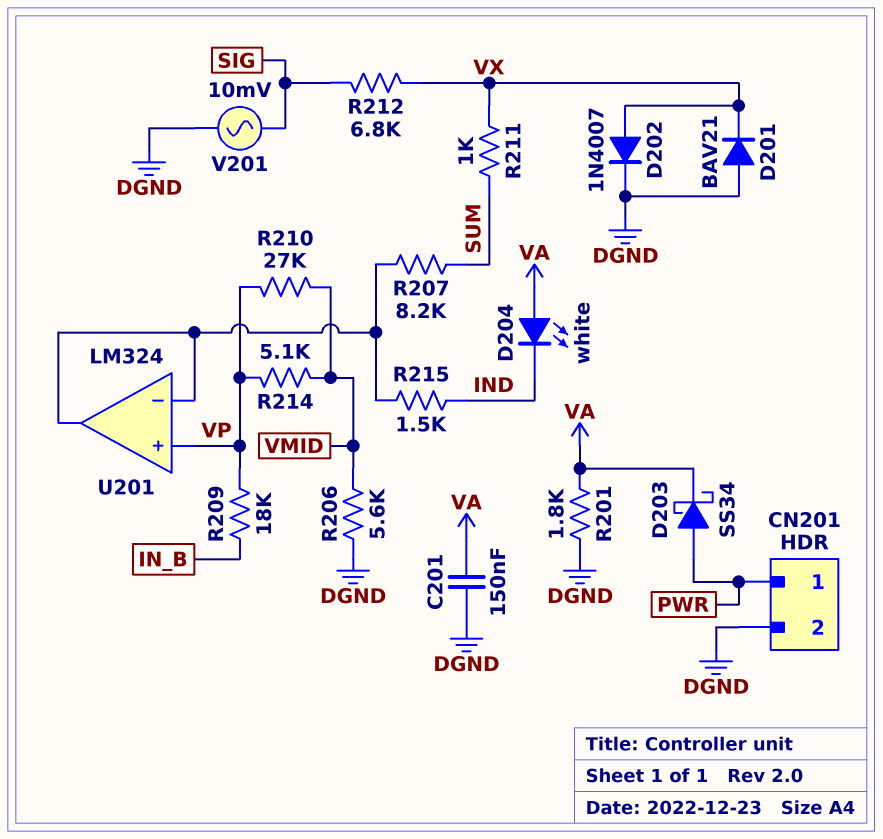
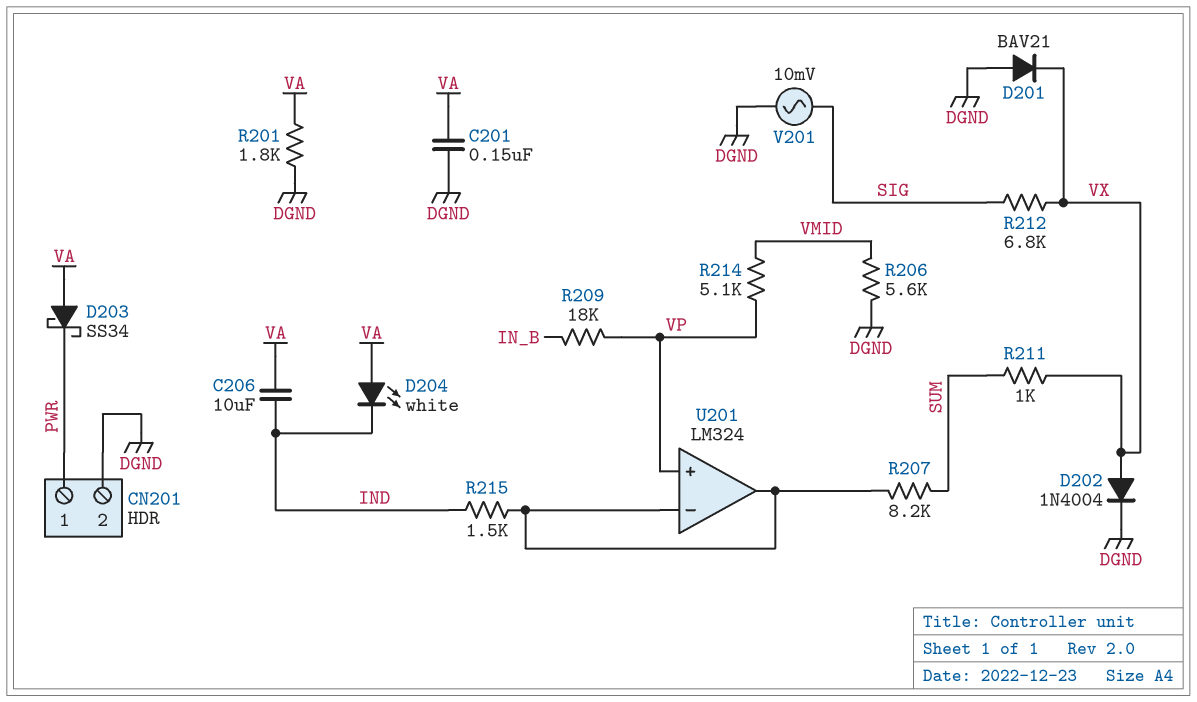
C206: none -> 10uF (IND, VA)
D202: diode 1N4007 (A VX, K DGND) -> diode 1N4004 (A VX, K DGND)
D203: schottky SS34 (A PWR, K VA) -> schottky SS34 (A VA, K PWR)
R210: 27k (VMID, VP) -> none

